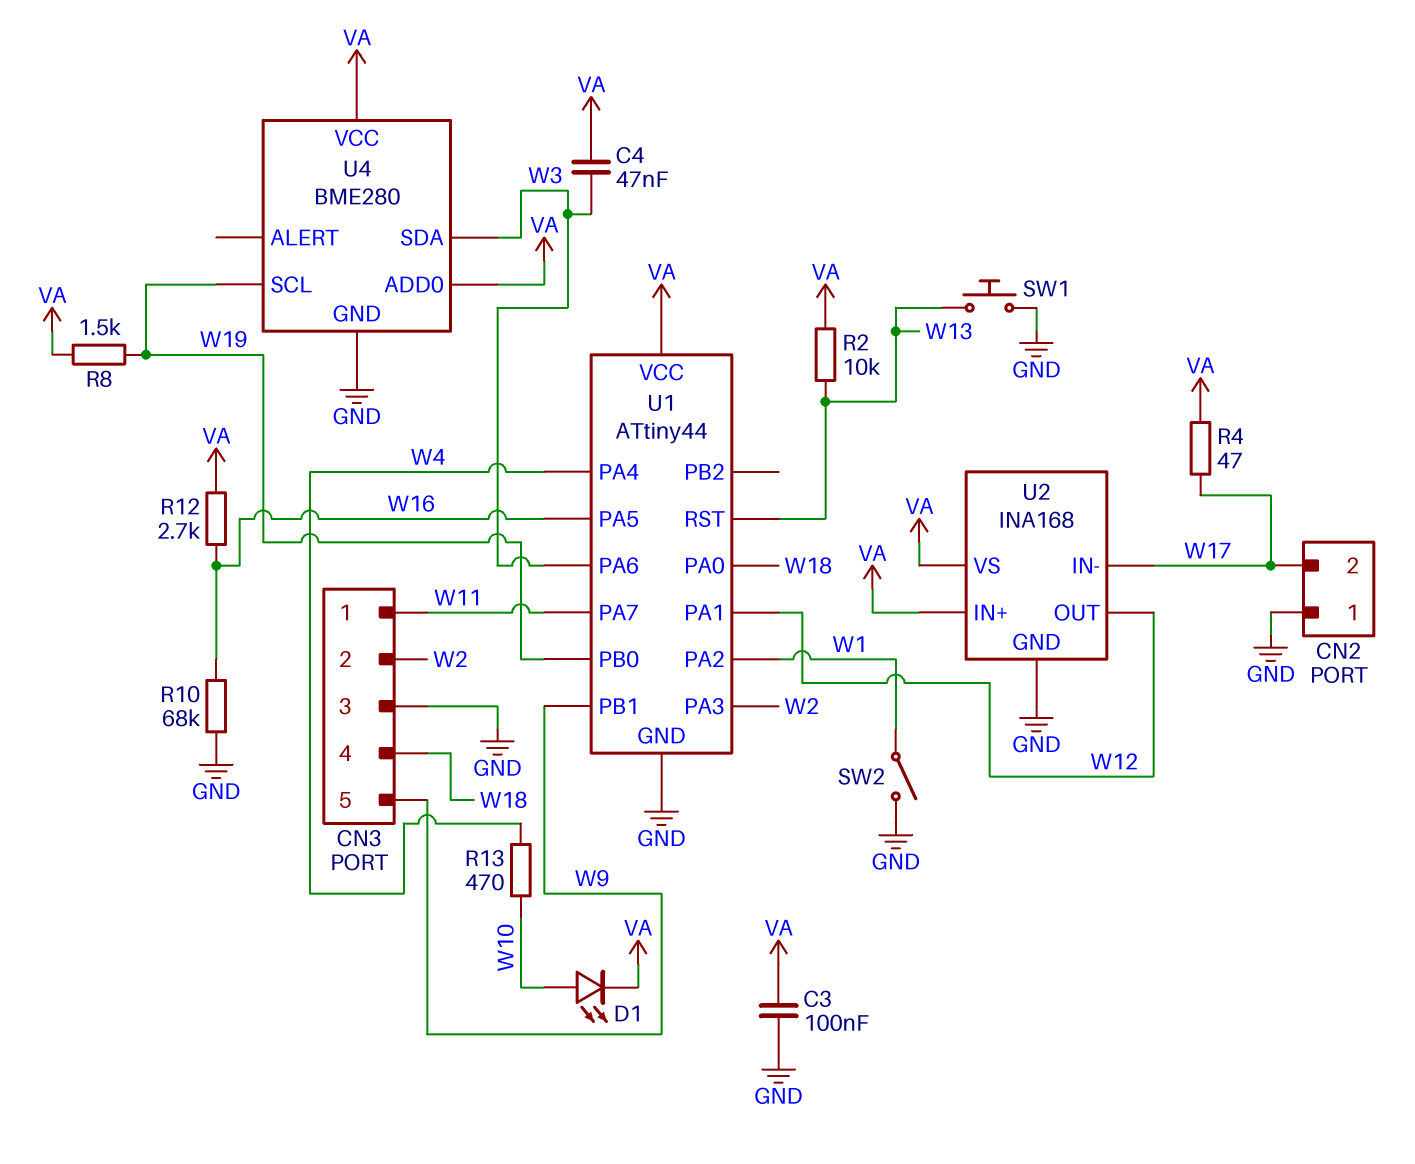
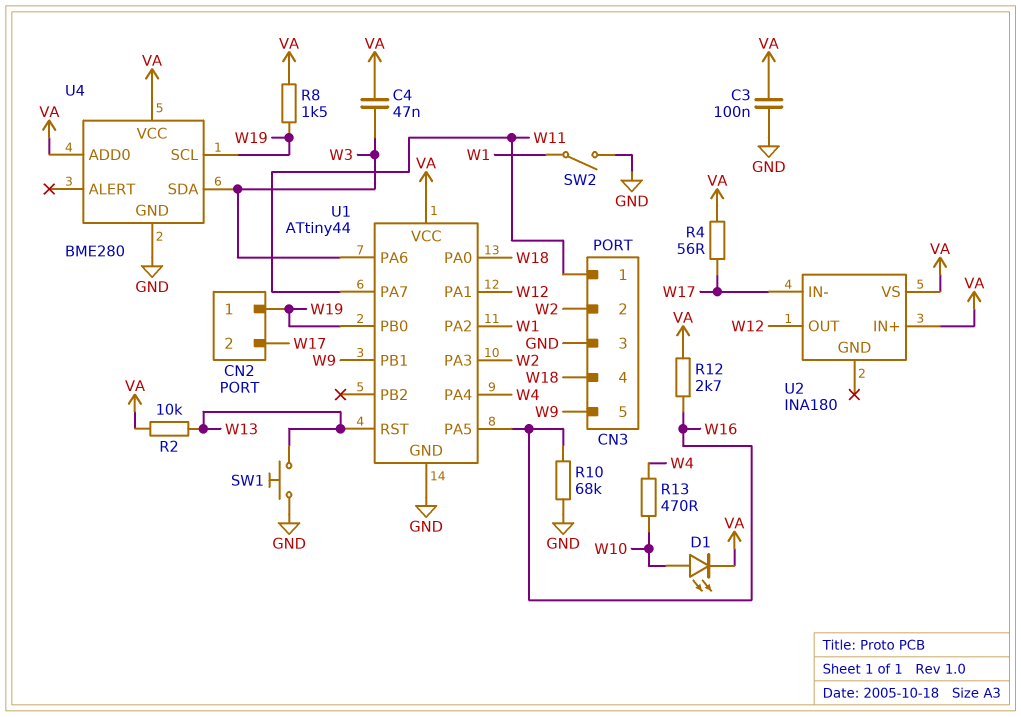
CN2 pin 1: GND -> W19
R4: 47 (VA, W17) -> 56 (VA, W17)
U2: INA168 -> INA180
U2 pin GND: GND -> none

